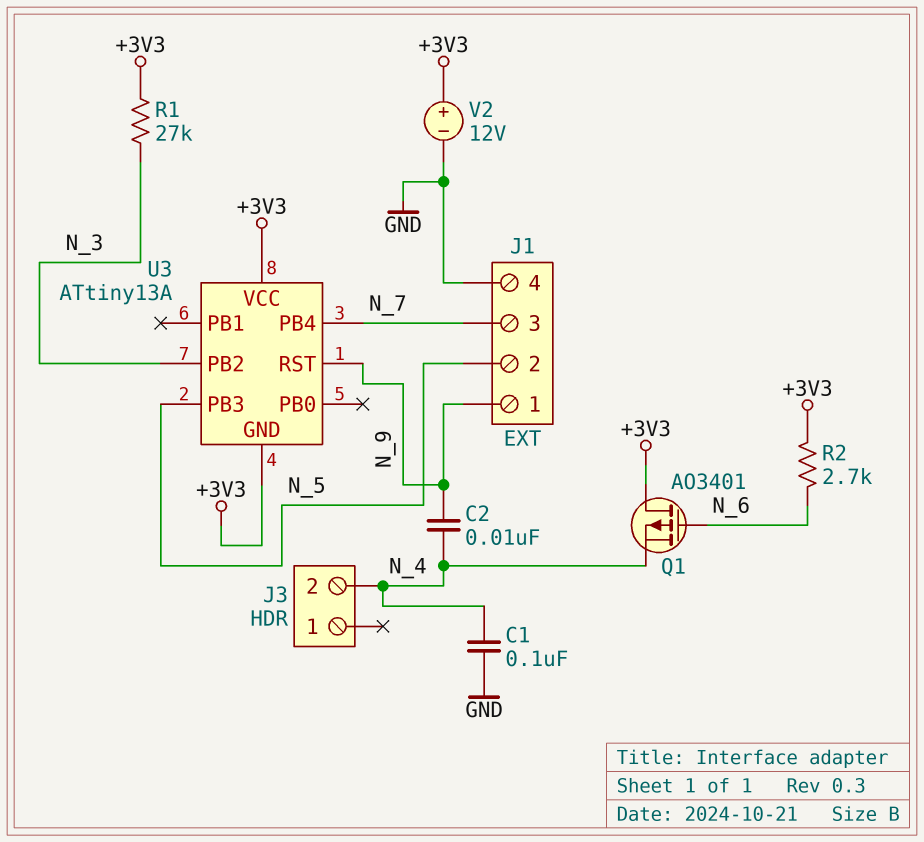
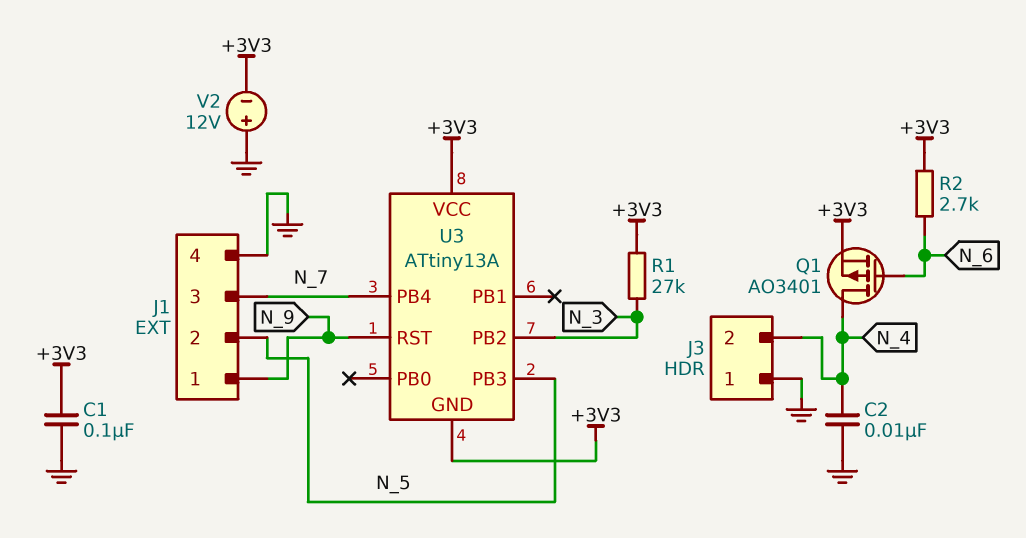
C1: 100nF (GND, N_4) -> 100nF (+3V3, GND)
C2: 10nF (N_4, N_9) -> 10nF (GND, N_4)
J3 pin 1: none -> GND
Q1: PMOS AO3401 (G N_6, D +3V3, S N_4) -> PMOS AO3401 (G N_6, D N_4, S +3V3)
V2: 12V (plus +3V3, minus GND) -> 12V (plus GND, minus +3V3)

